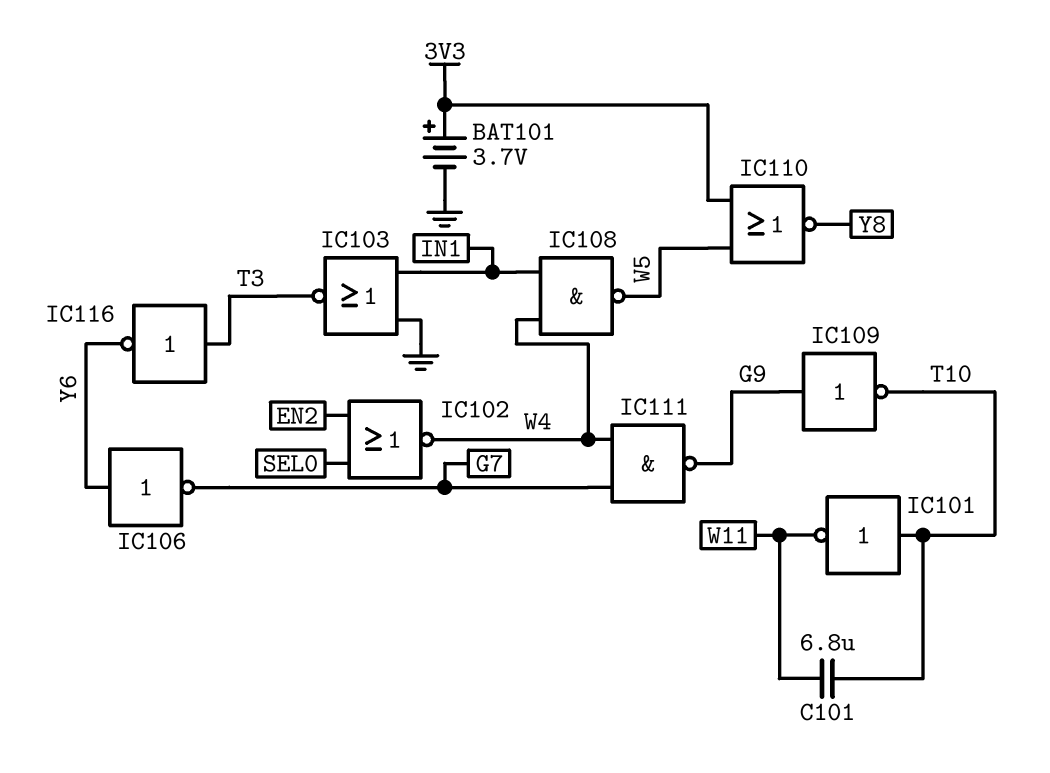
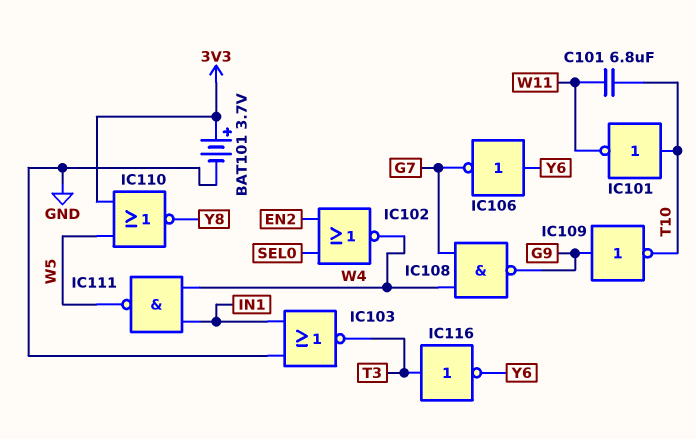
IC108: NAND (in IN1, in W4, out W5) -> NAND (in G7, in W4, out G9)
IC111: NAND (in G7, in W4, out G9) -> NAND (in IN1, in W4, out W5)

